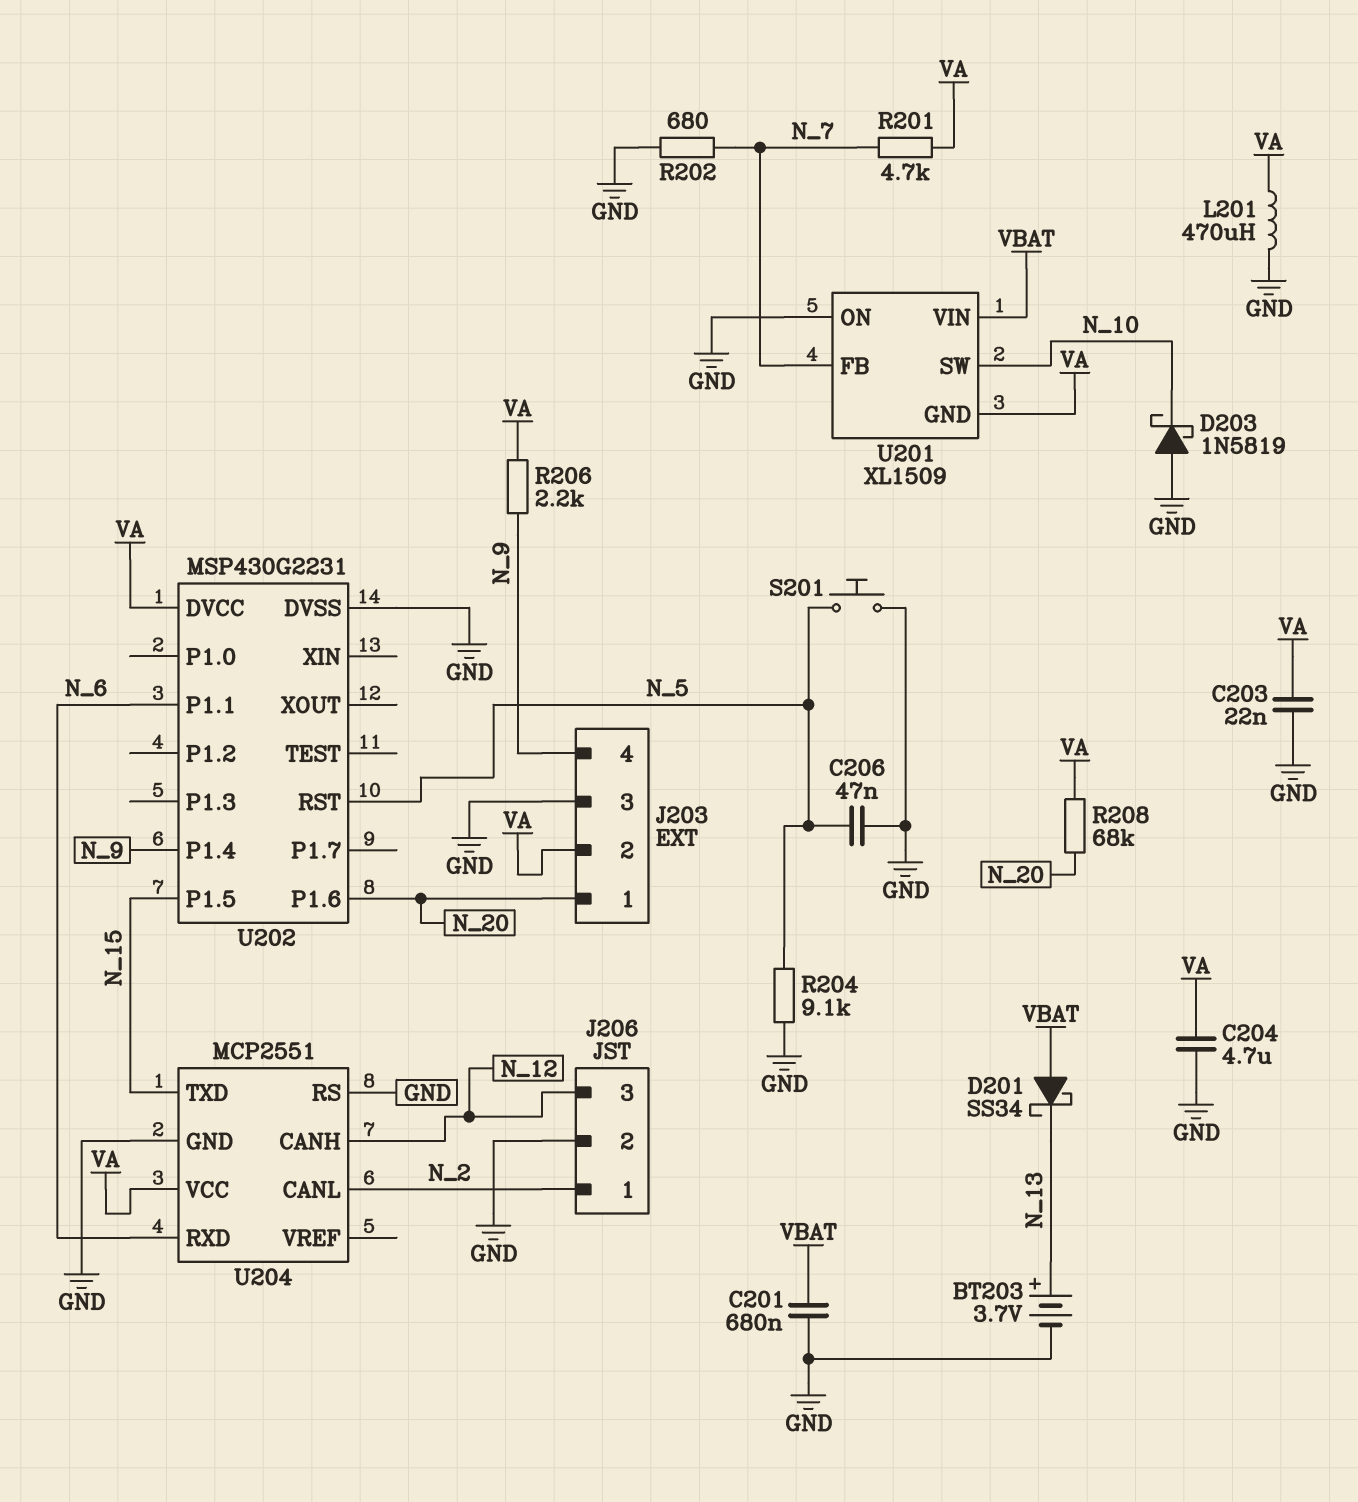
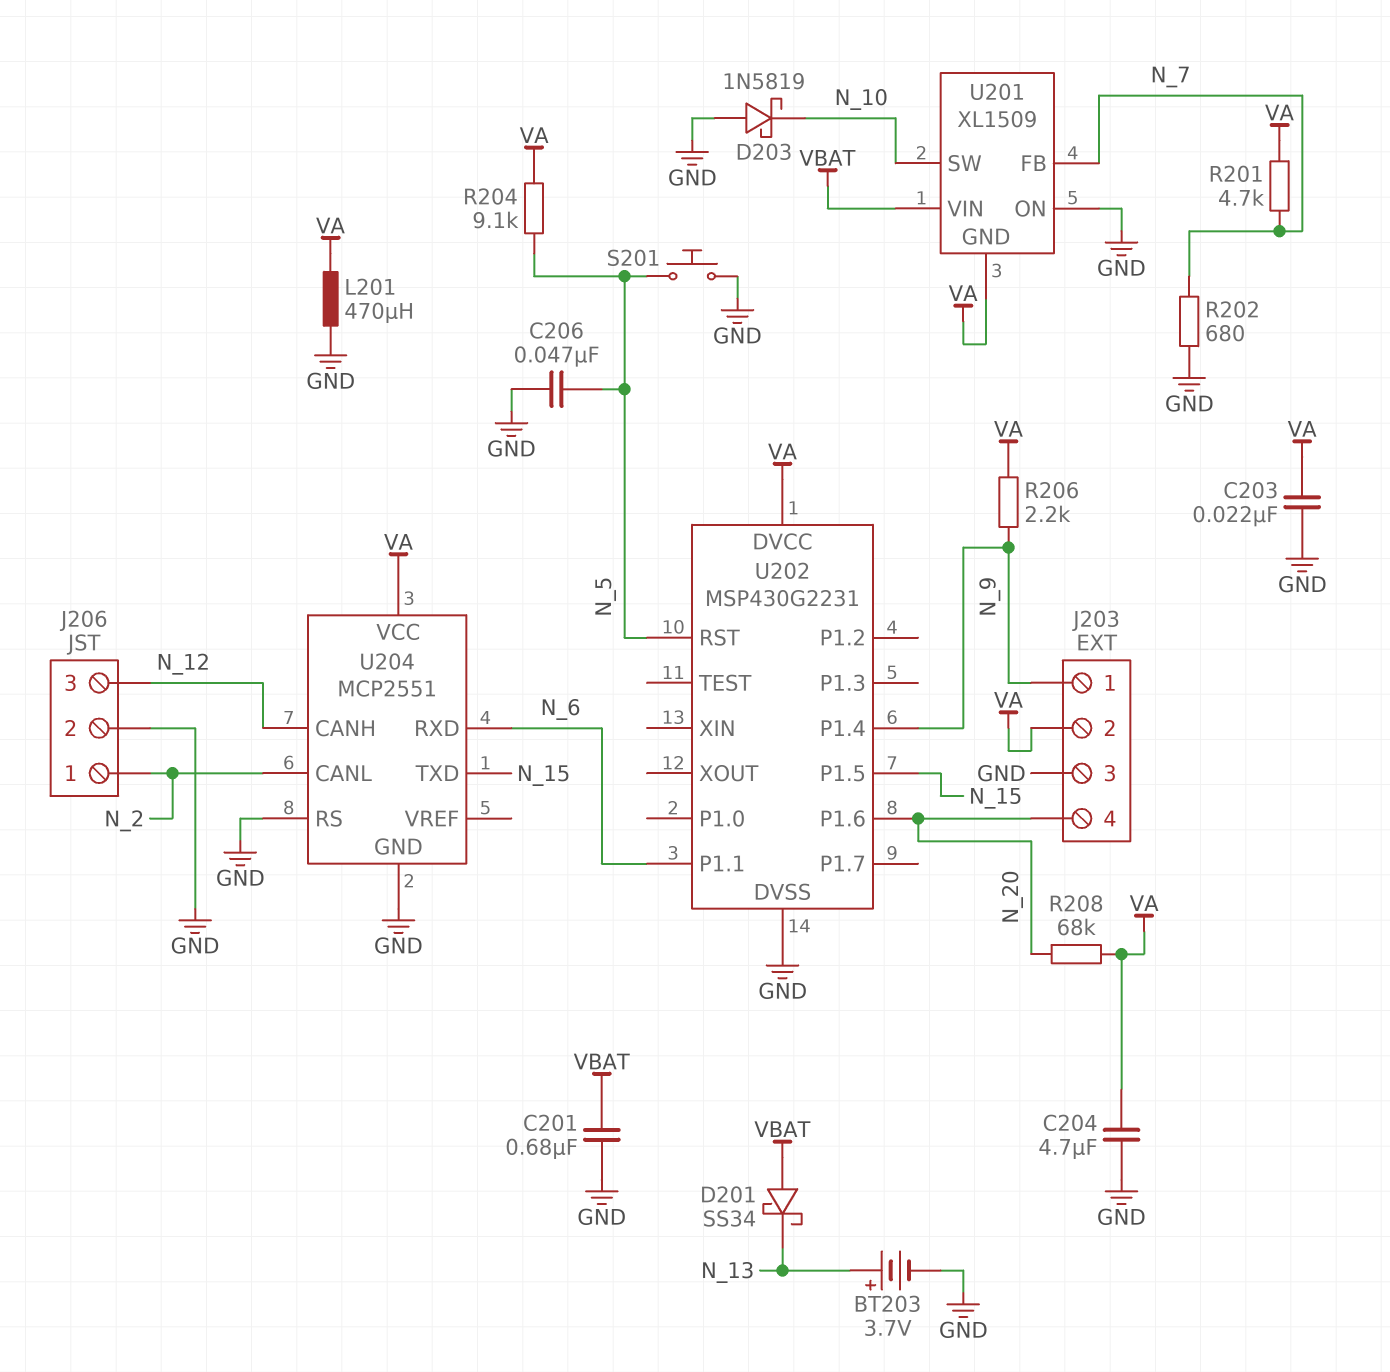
J203 pin 1: N_20 -> N_9
J203 pin 4: N_9 -> N_20
R204: 9.1k (GND, N_5) -> 9.1k (N_5, VA)

